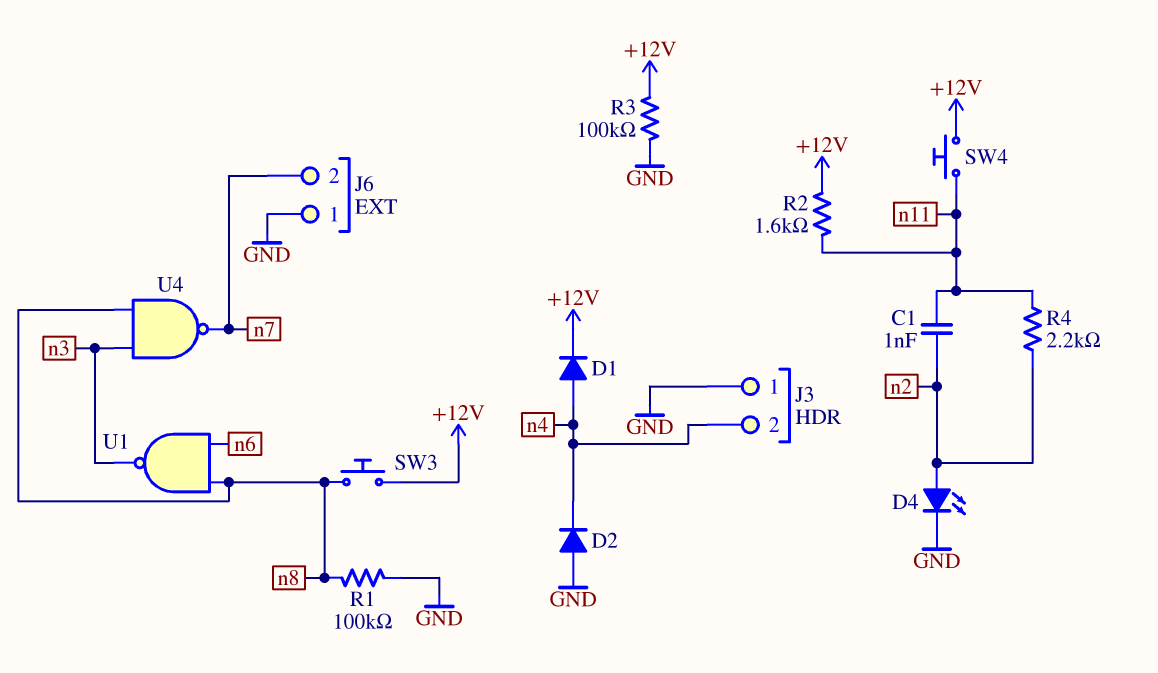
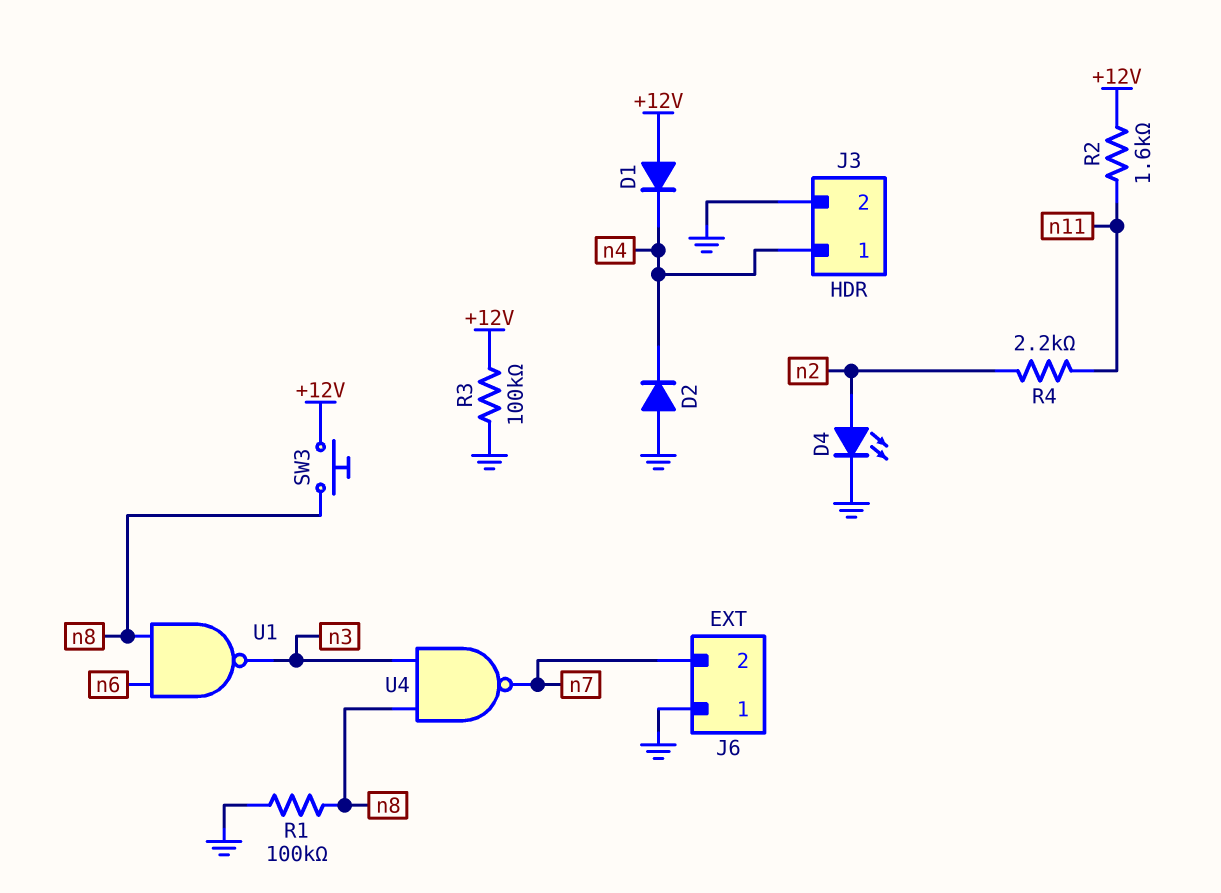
C1: 1nF (n2, n11) -> none
D1: diode (A n4, K +12V) -> diode (A +12V, K n4)
J3 pin 1: GND -> n4
J3 pin 2: n4 -> GND
SW4: button (+12V, n11) -> none

